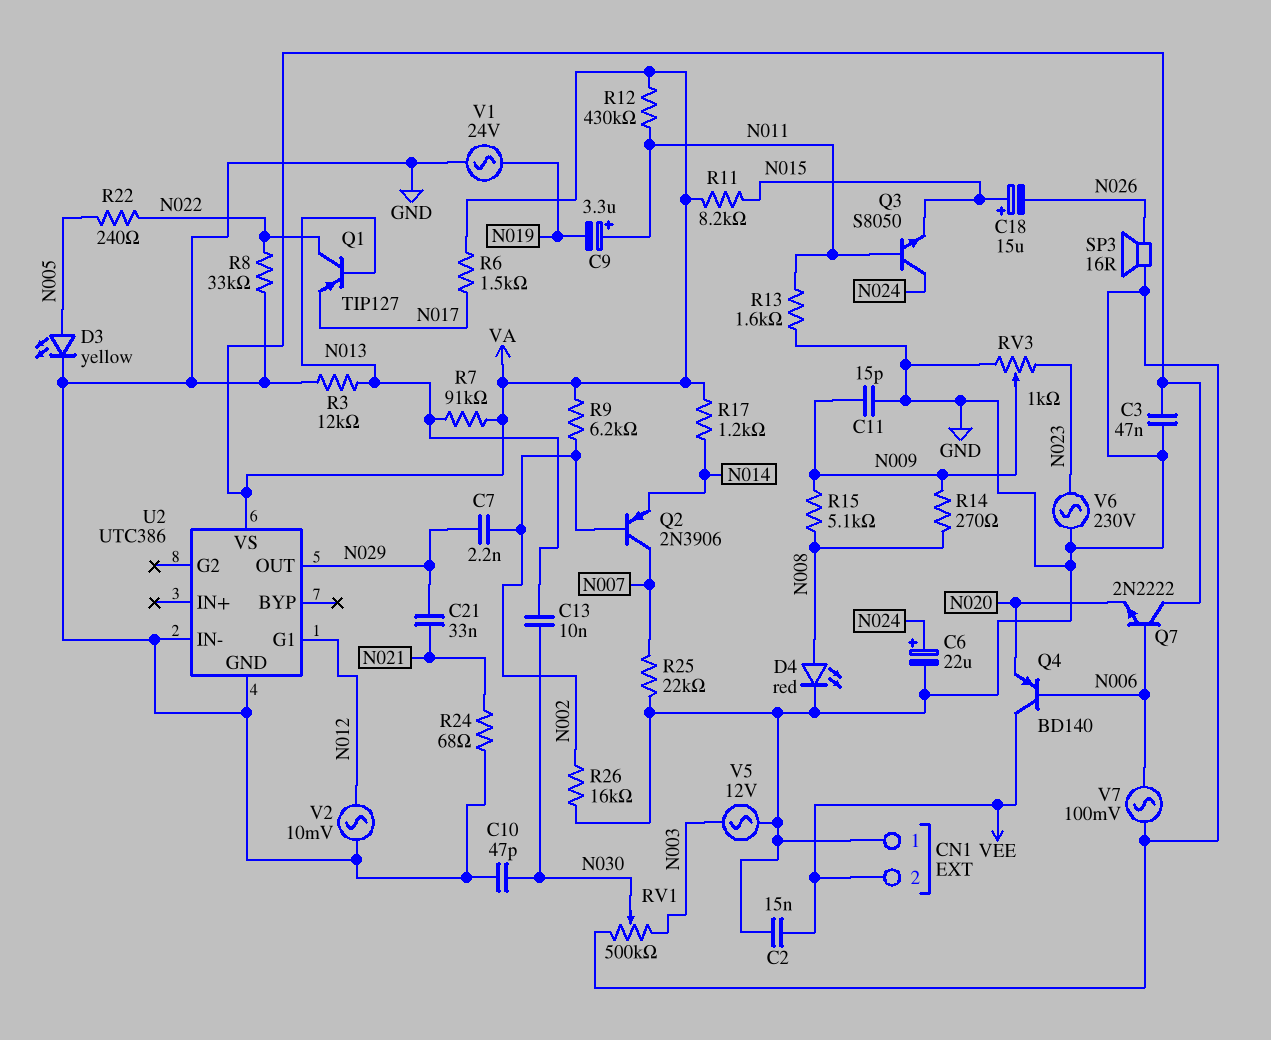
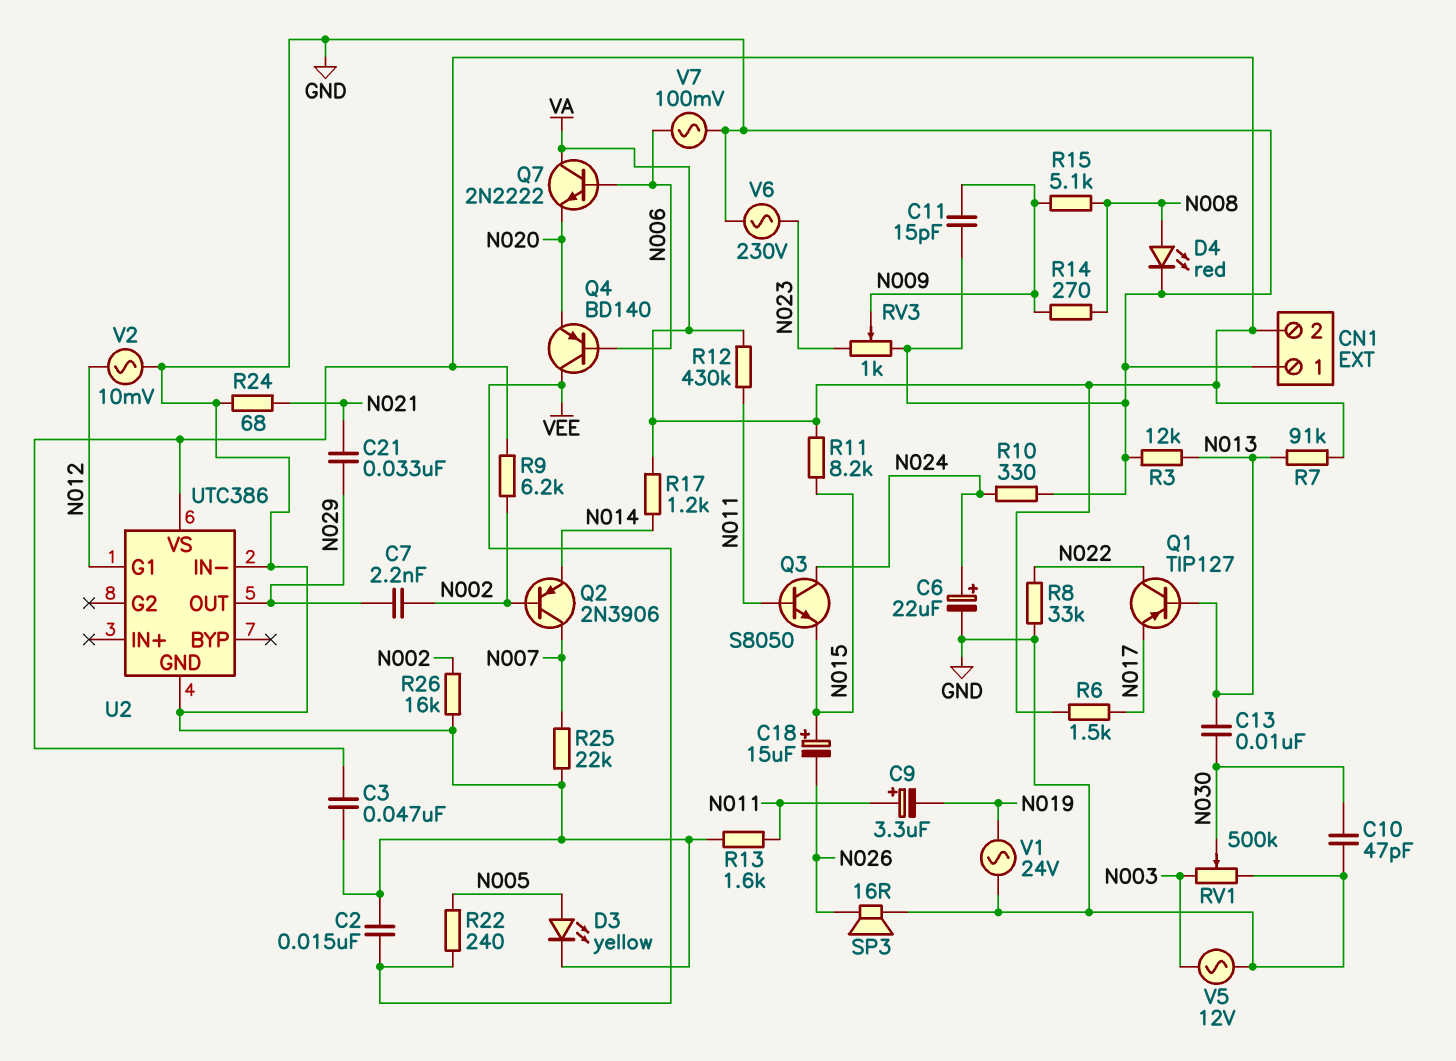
CN1 pin 2: VEE -> VA
R10: none -> 330 (GND, N024)
R22: 240 (N005, N022) -> 240 (N005, VEE)

